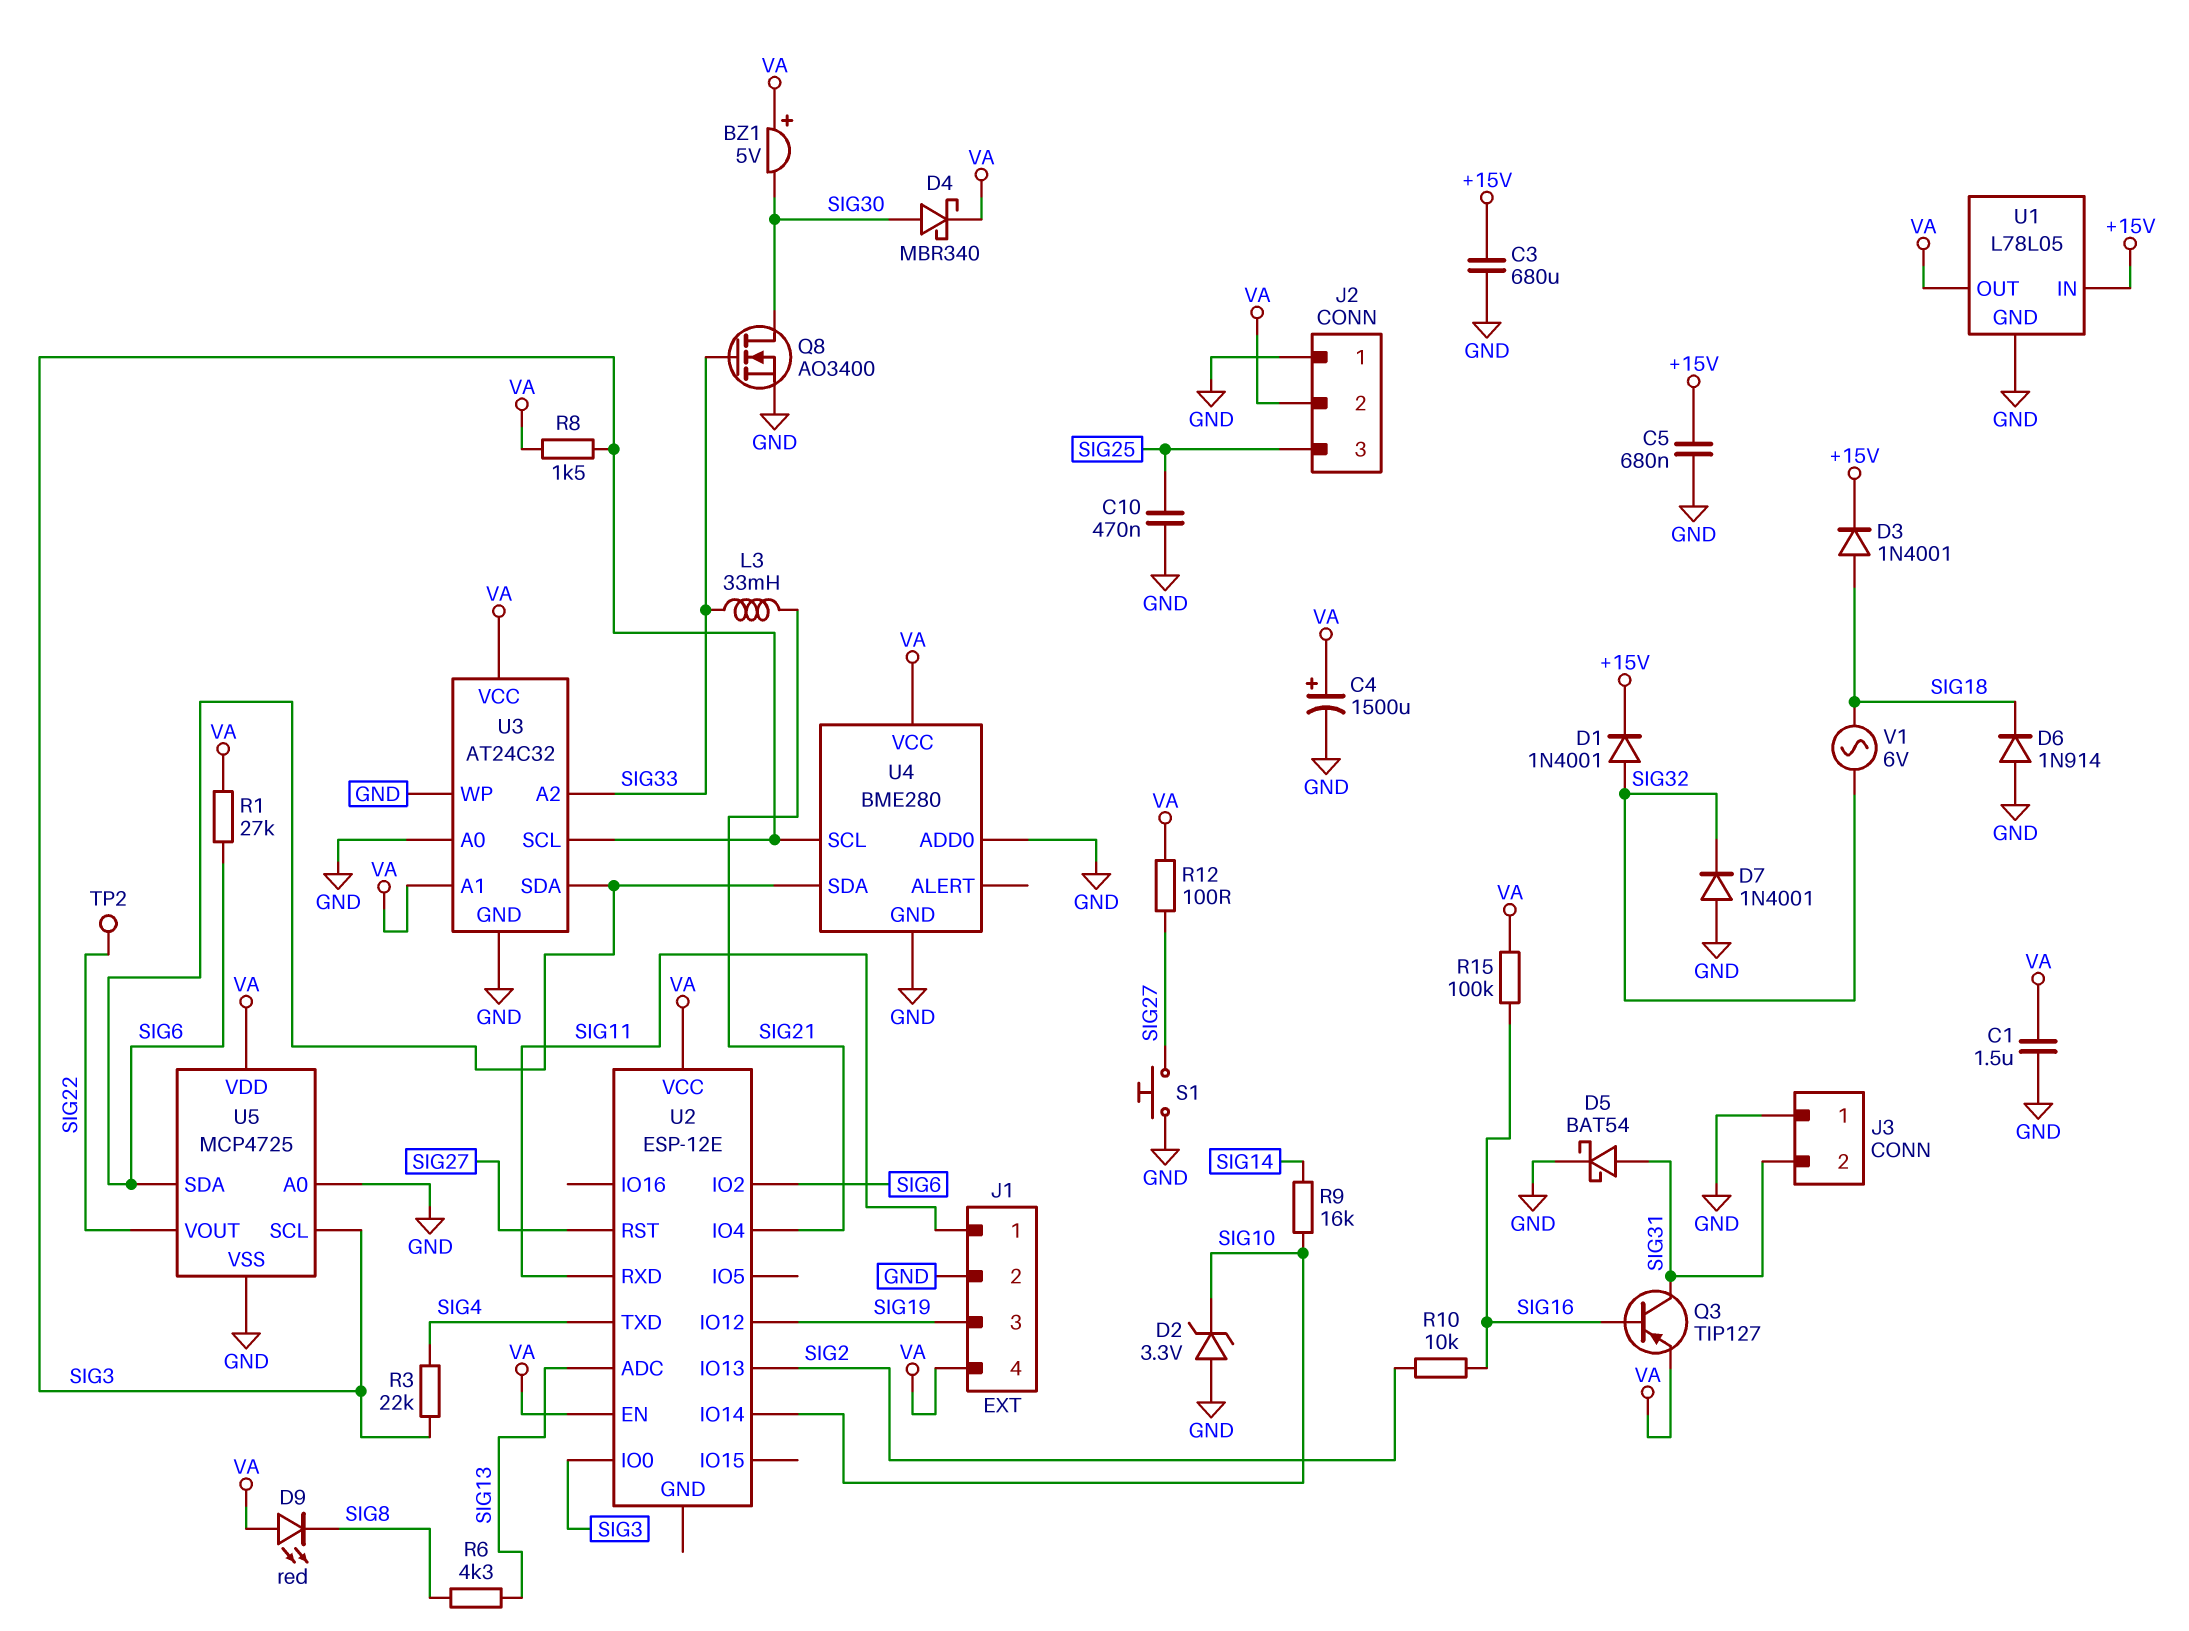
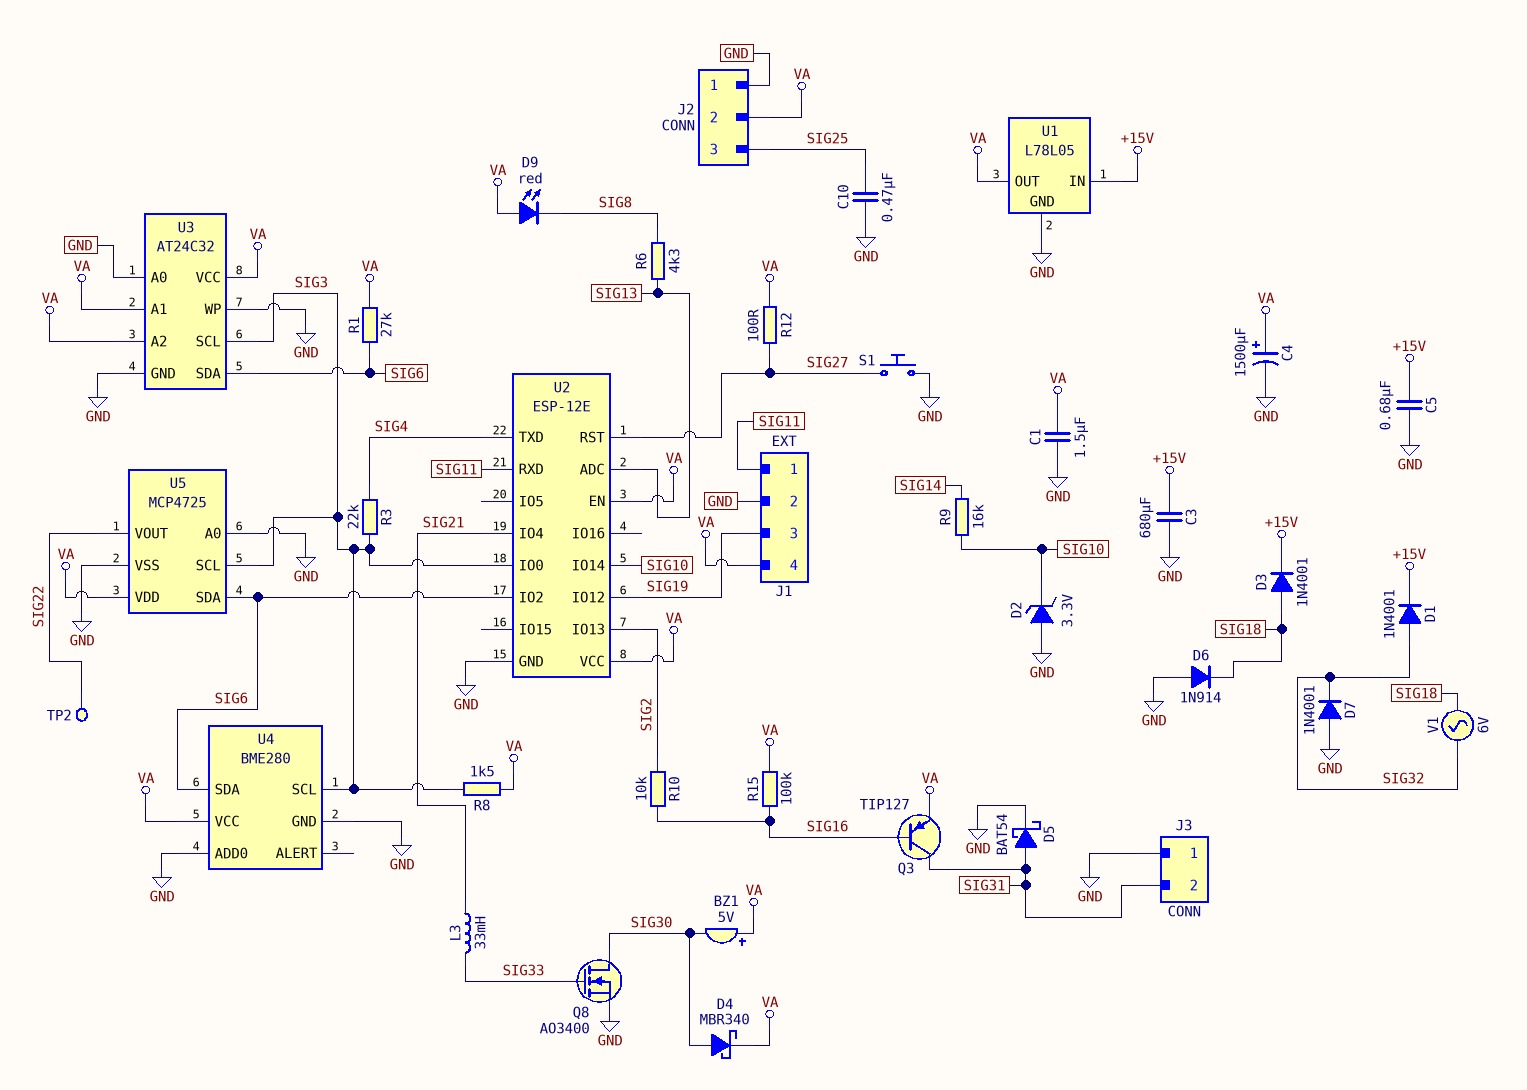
U2 pin GND: none -> GND
U3 pin A2: SIG33 -> VA

